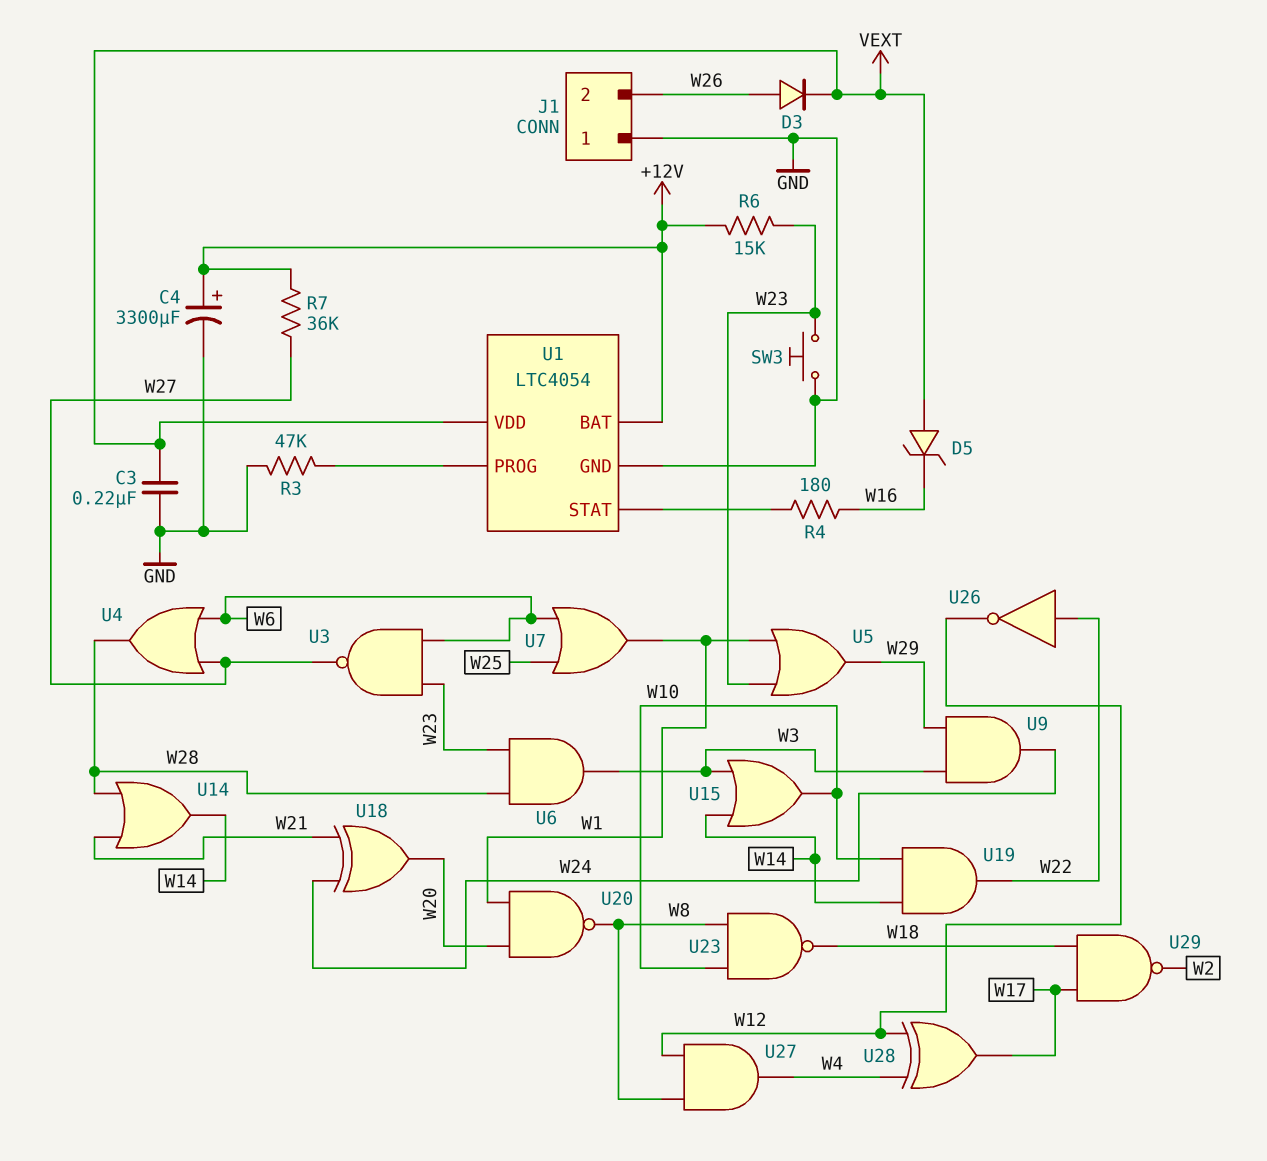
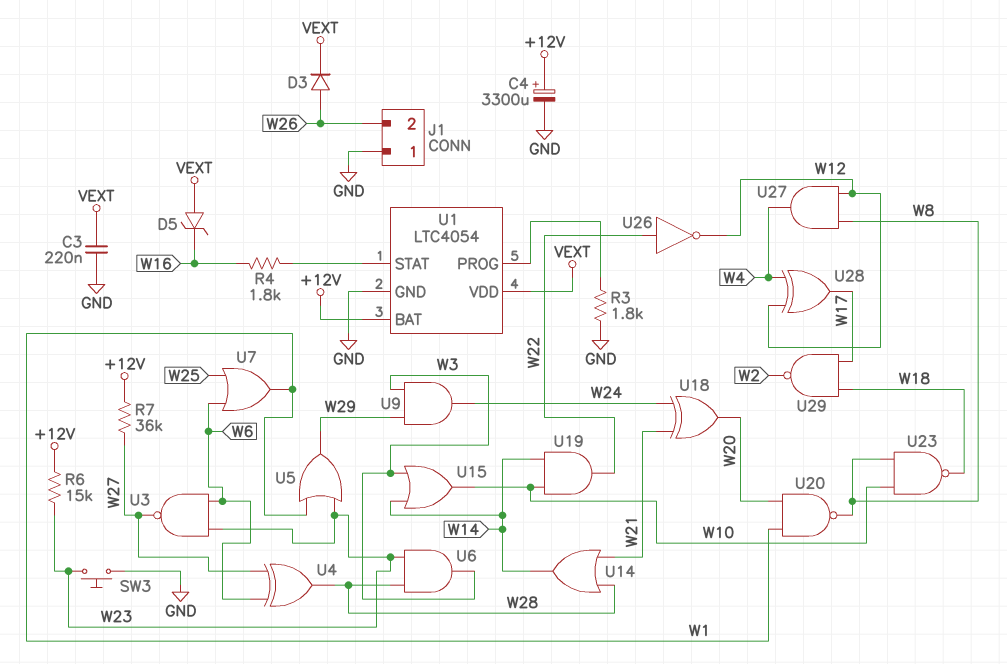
R3: 47k (GND, U1/PROG) -> 1.8k (GND, U1/PROG)
R4: 180 (U1/STAT, W16) -> 1.8k (U1/STAT, W16)
U4: OR (in W6, in W27, out W28) -> XOR (in W6, in W27, out W28)

